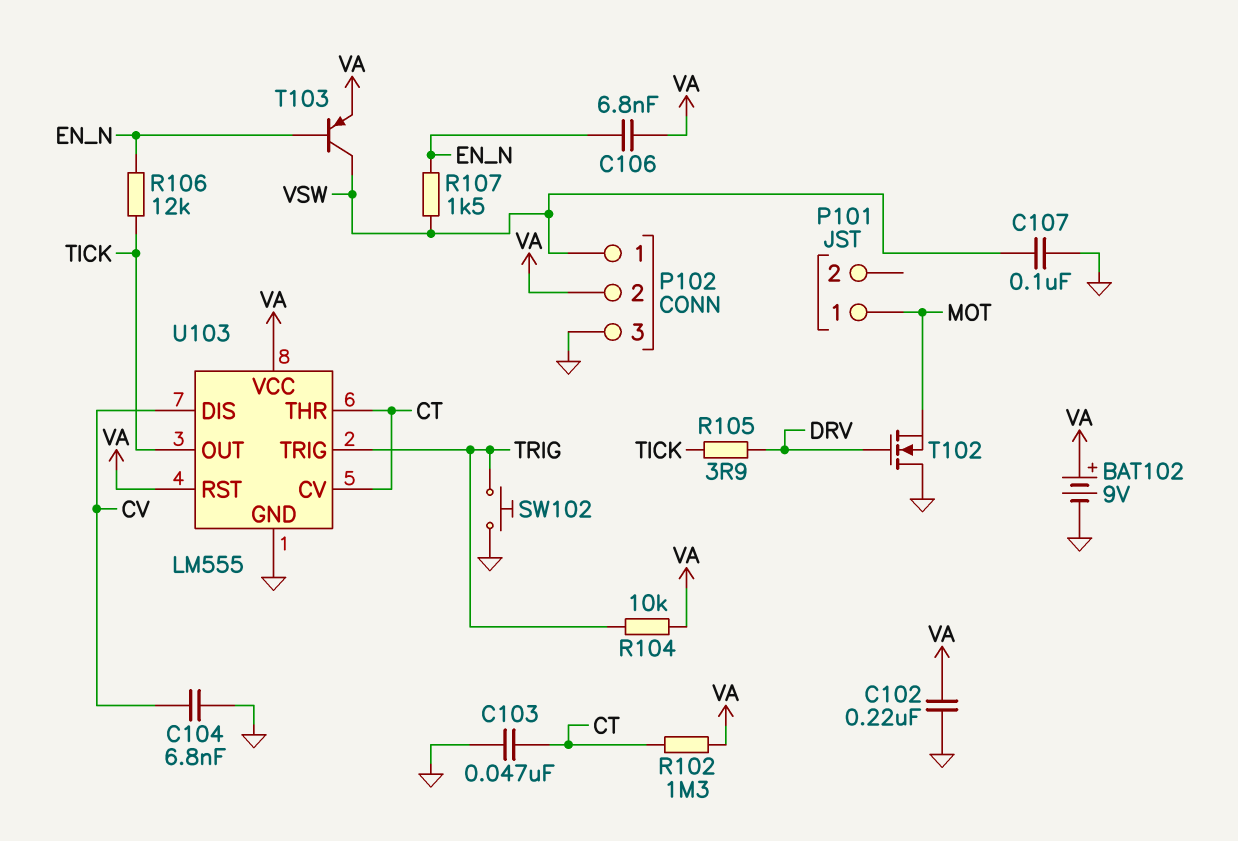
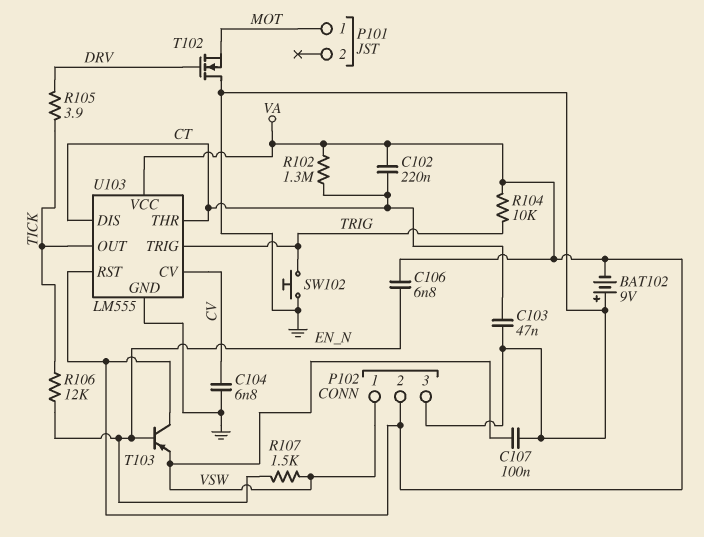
BAT102: 9V (plus VA, minus GND) -> 9V (plus GND, minus VA)
C102: 220nF (GND, VA) -> 220nF (CT, VA)
T103: PNP (B EN_N, C VSW, E VA) -> PNP (B EN_N, C VA, E VSW)
U103 pin CV: CT -> CV
U103 pin DIS: CV -> CT

